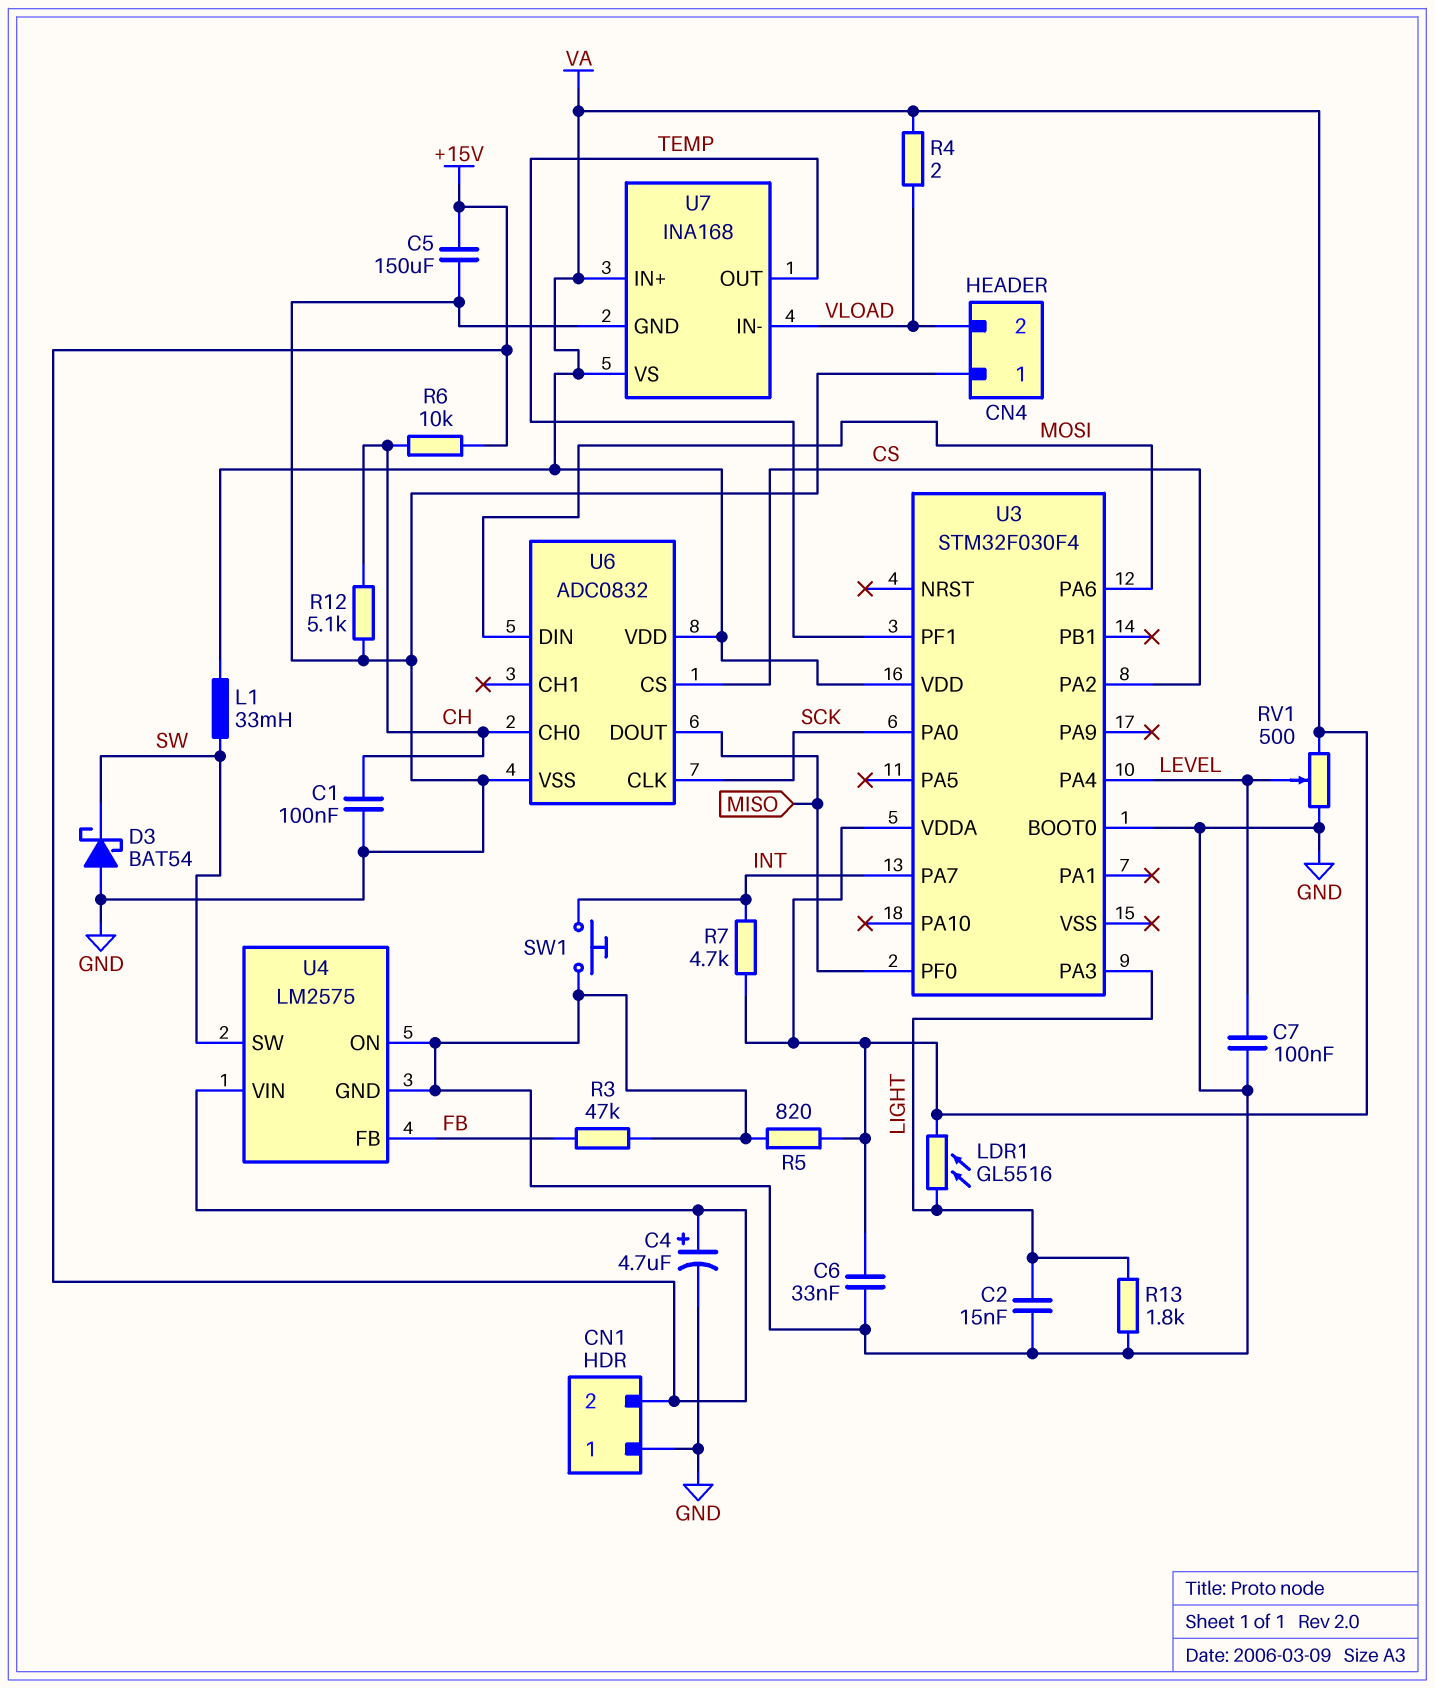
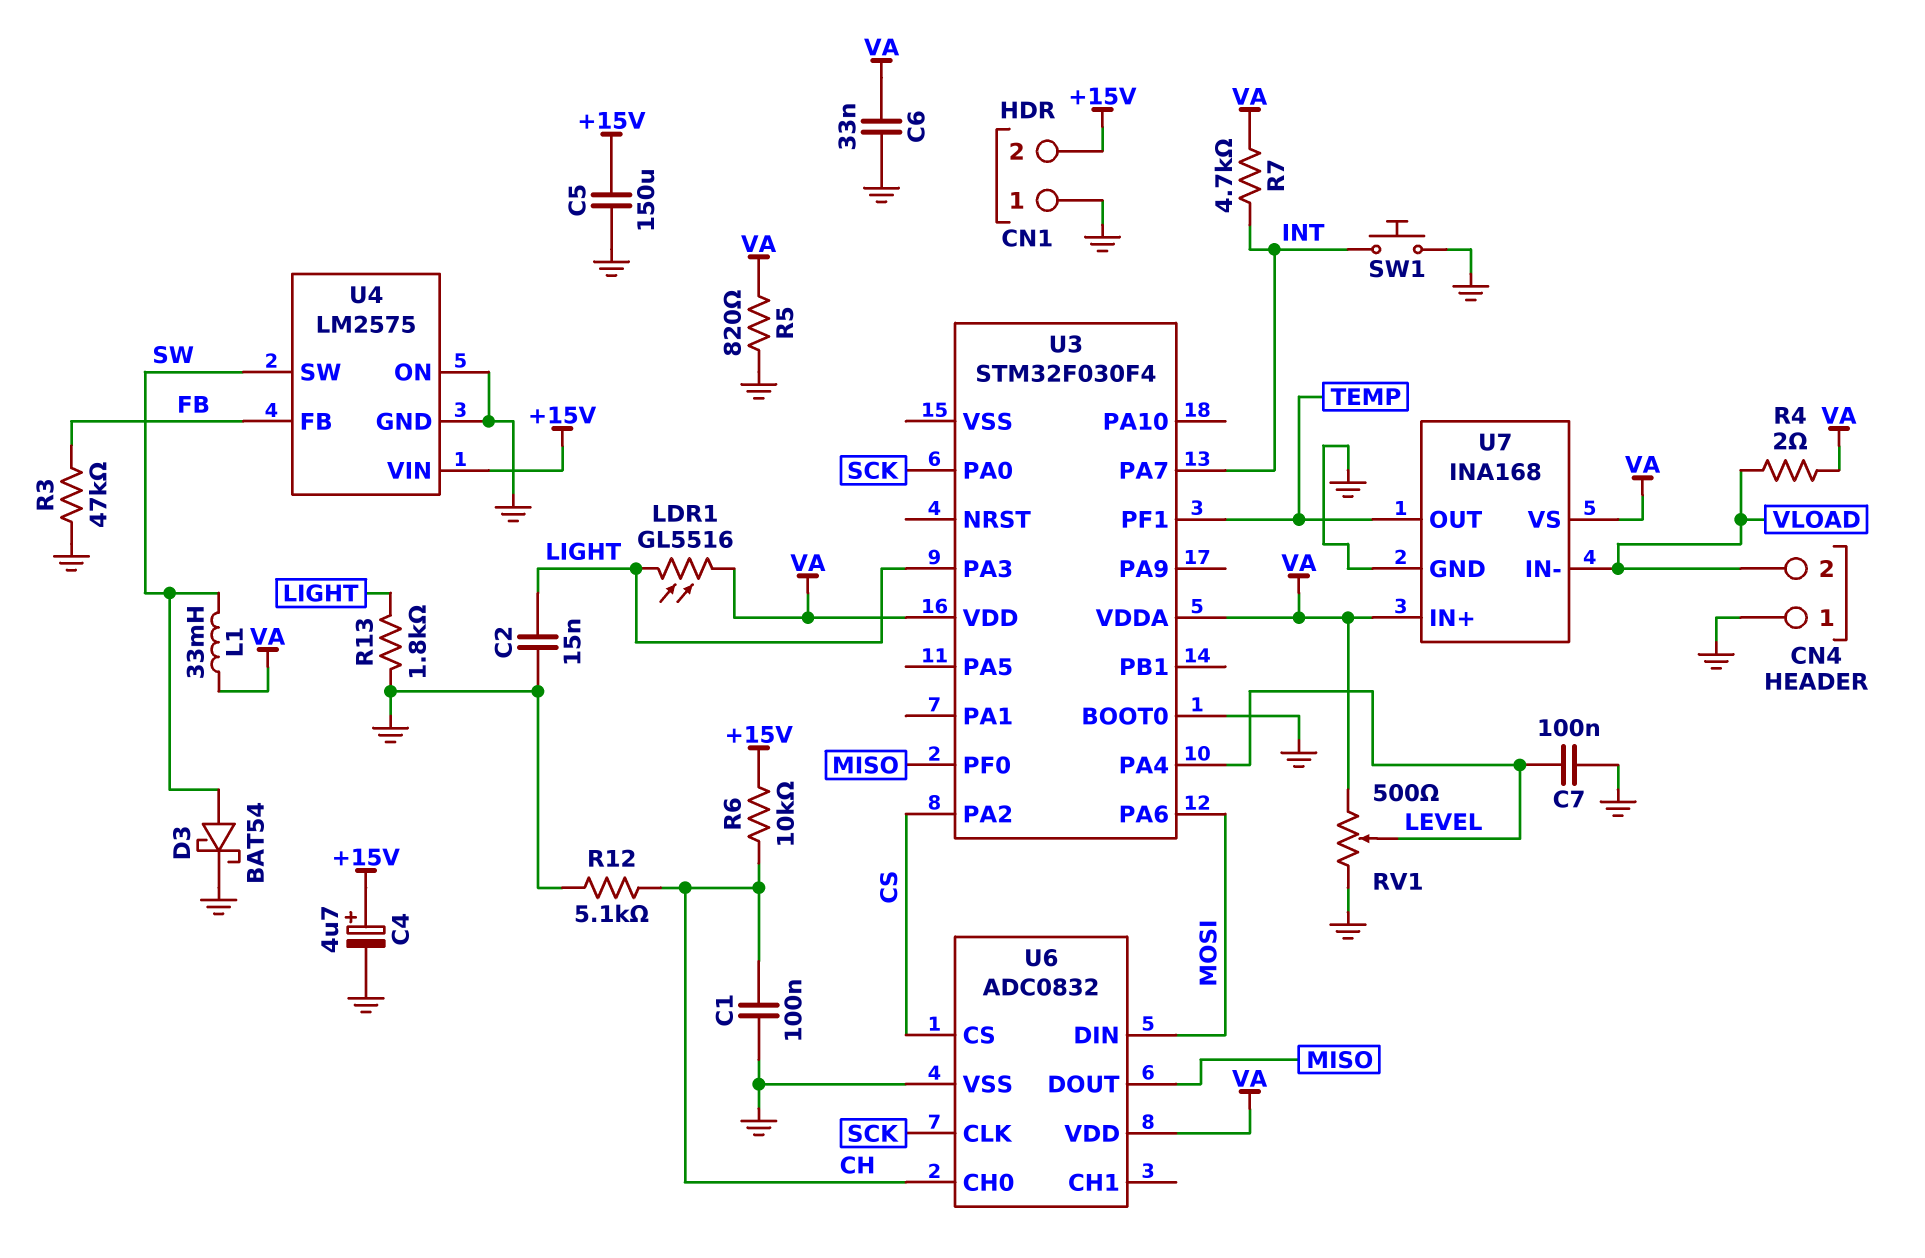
D3: schottky BAT54 (A GND, K SW) -> schottky BAT54 (A SW, K GND)

